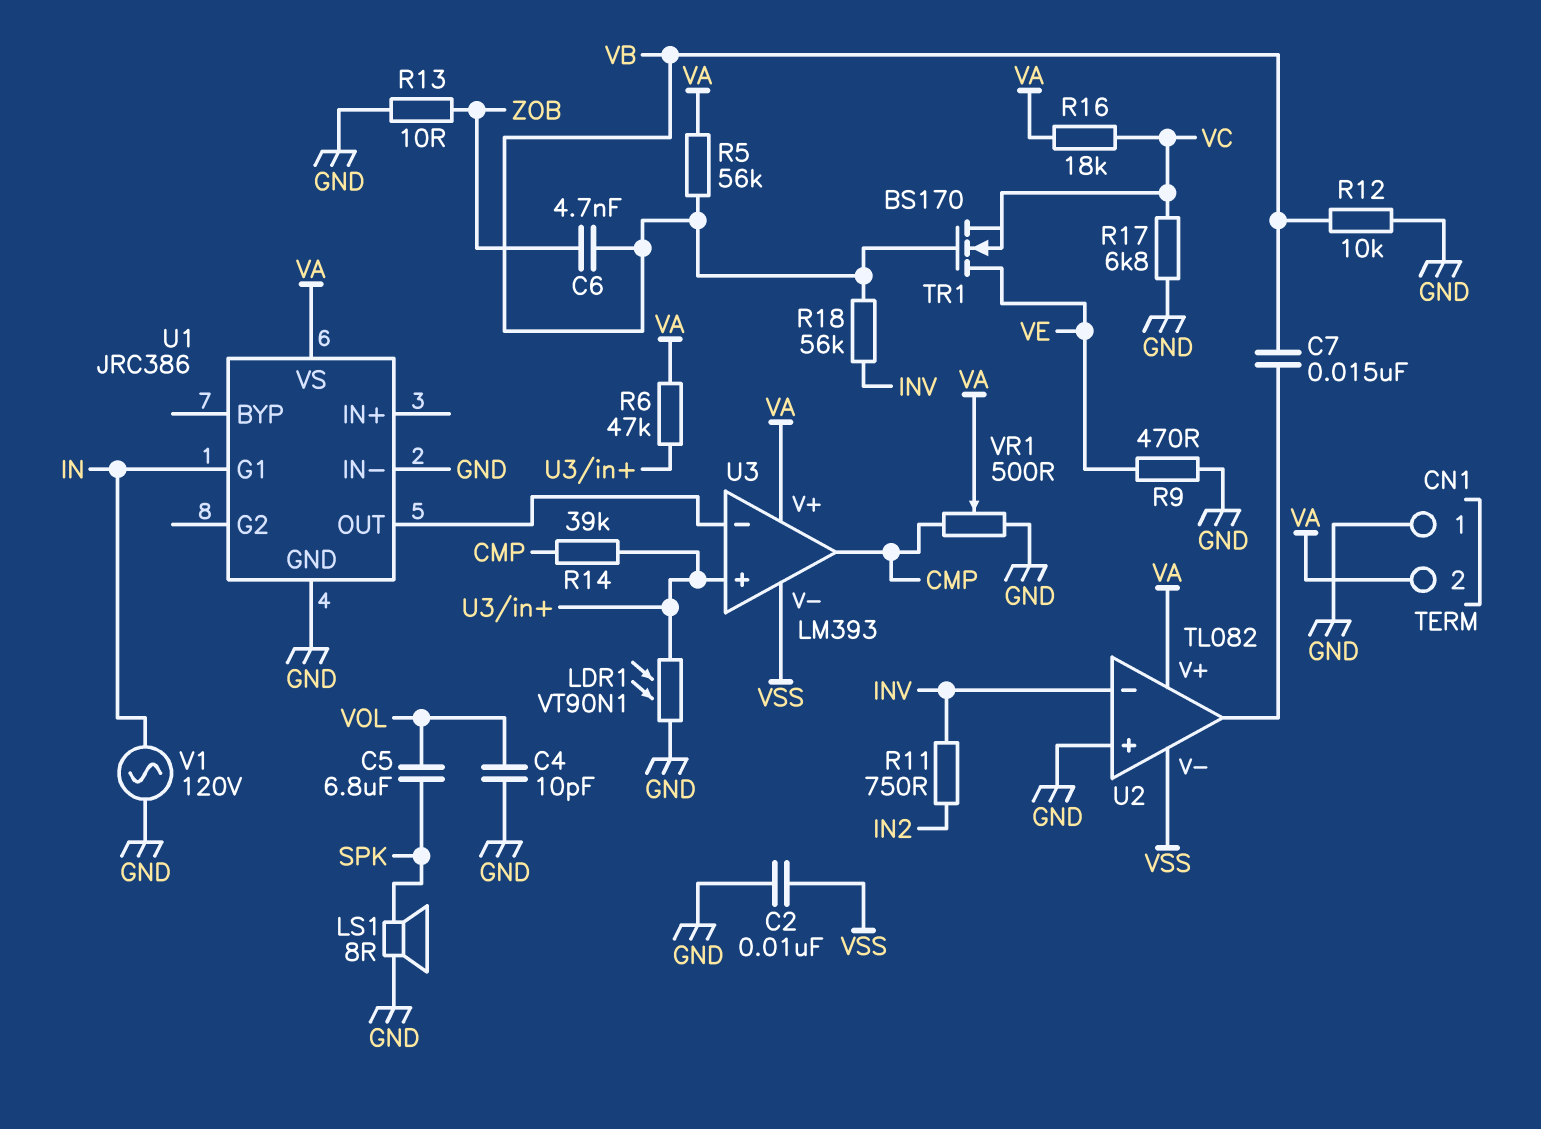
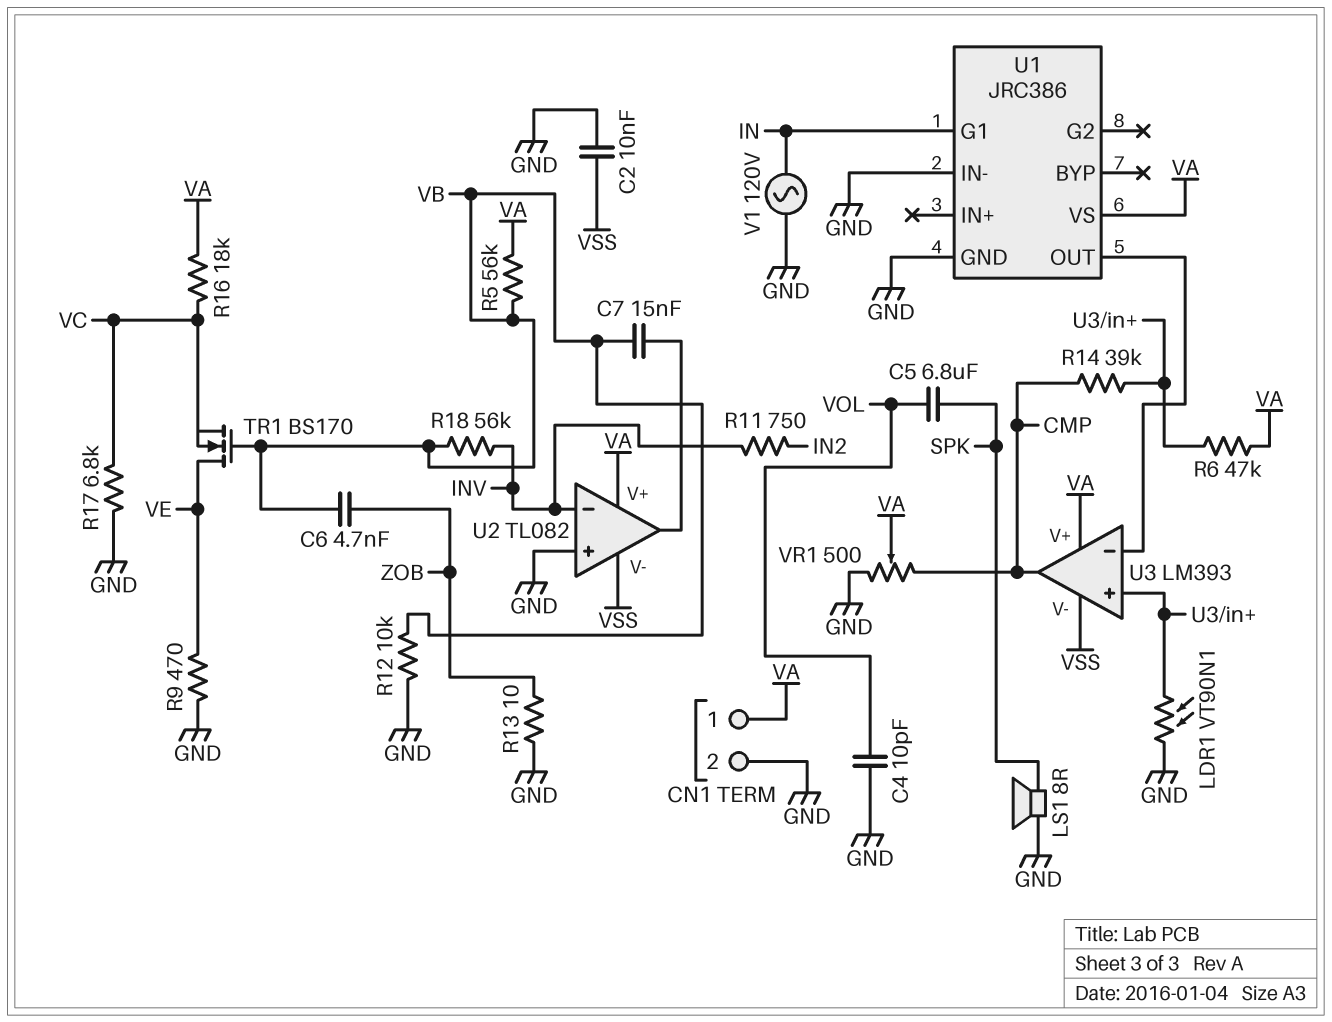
CN1 pin 1: GND -> VA
CN1 pin 2: VA -> GND

